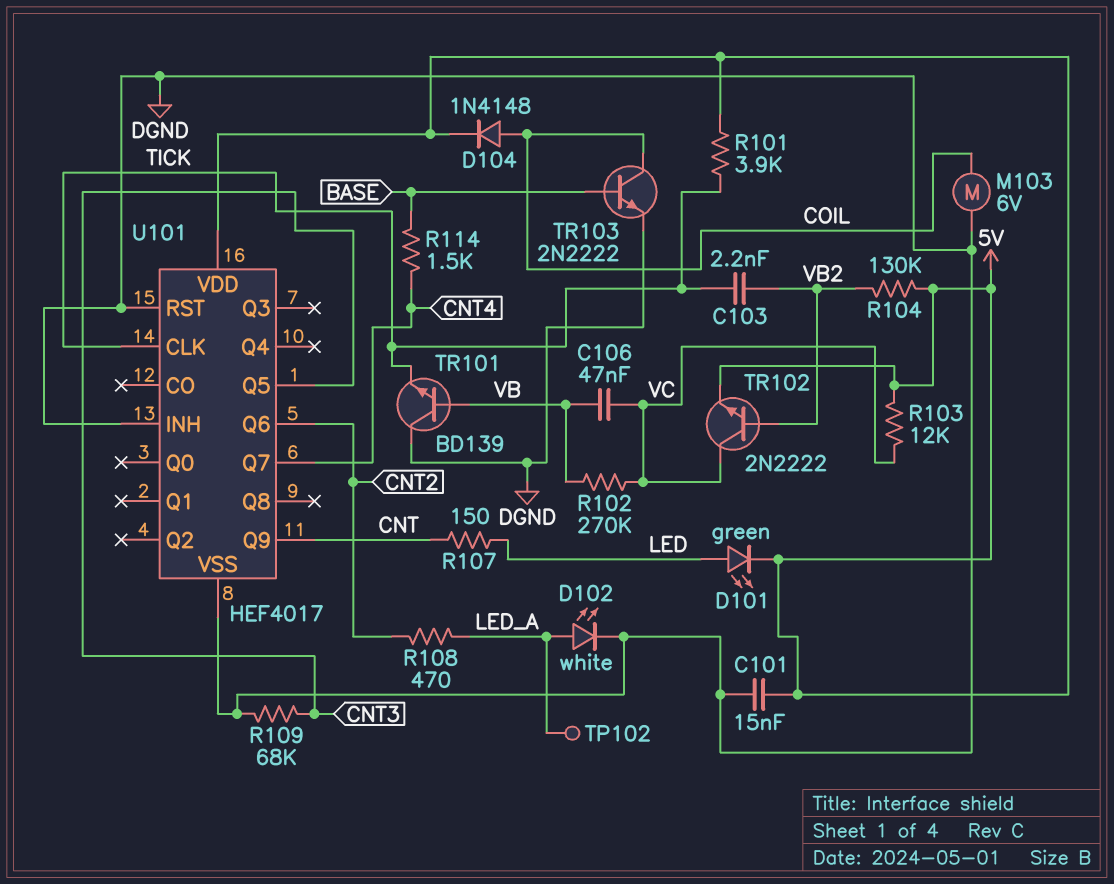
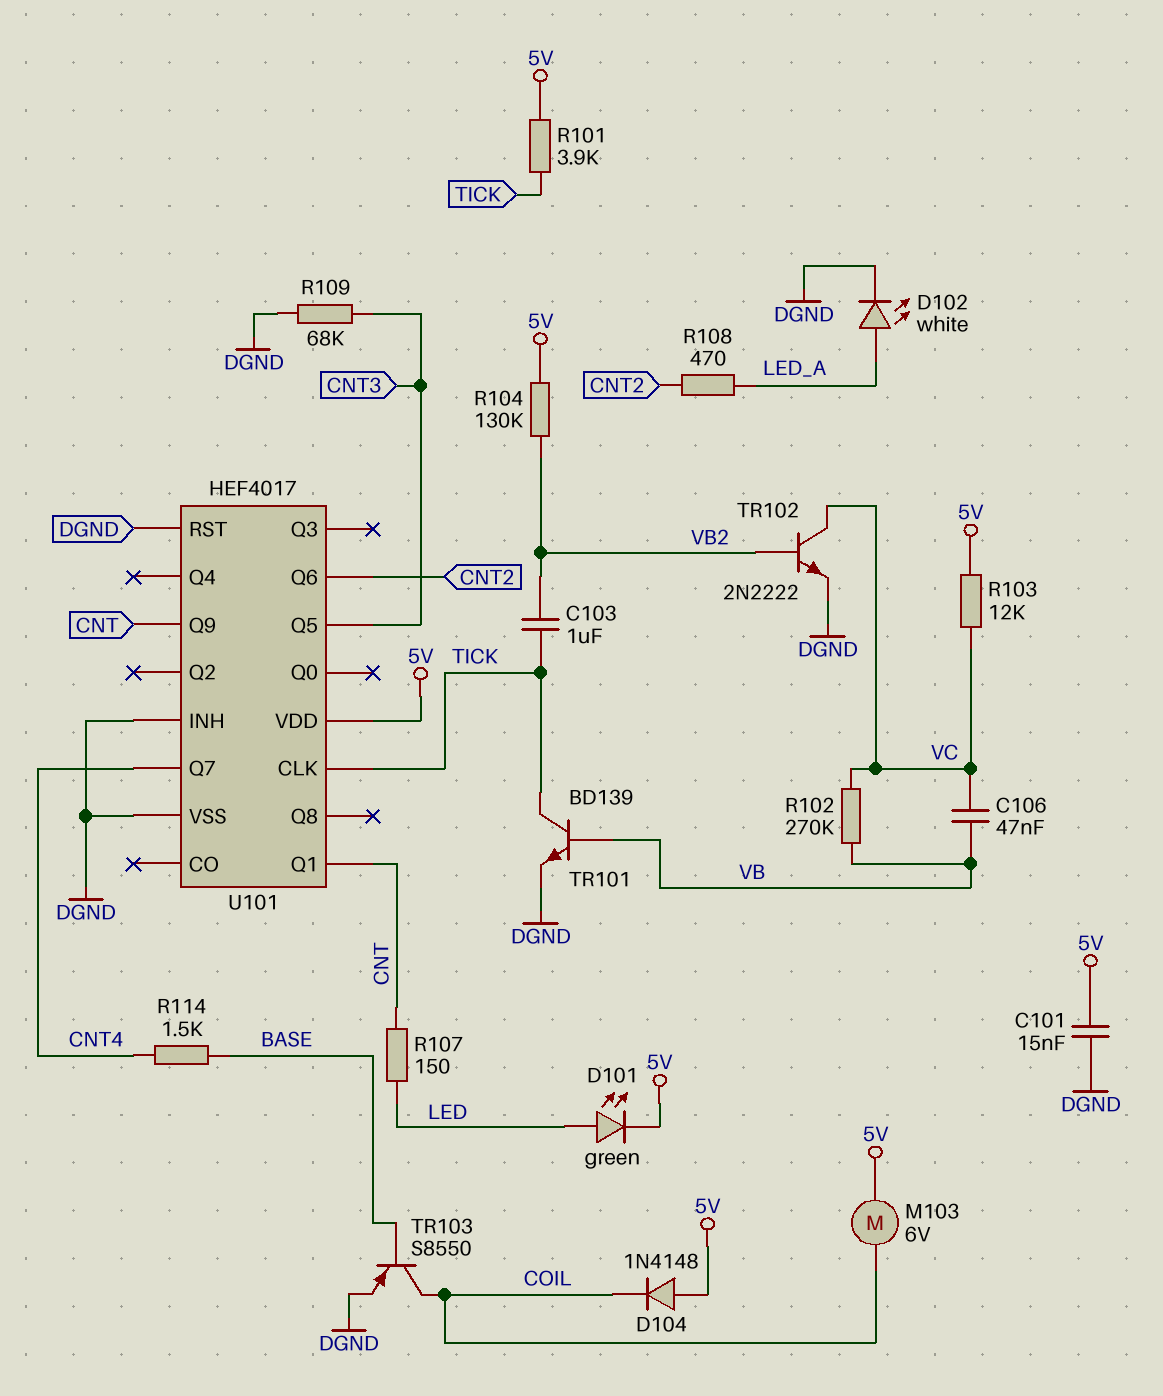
C103: 2.2nF (TICK, VB2) -> 1uF (TICK, VB2)
D104: diode 1N4148 (A COIL, K 5V) -> diode 1N4148 (A 5V, K COIL)
M103: motor 6V (COIL, DGND) -> motor 6V (5V, COIL)
TP102: test point (LED_A) -> none
TR101: NPN BD139 (B VB, C DGND, E TICK) -> NPN BD139 (B VB, C TICK, E DGND)
TR102: NPN 2N2222 (B VB2, C VC, E 5V) -> NPN 2N2222 (B VB2, C VC, E DGND)
TR103: NPN 2N2222 (B BASE, C COIL, E DGND) -> PNP S8550 (B BASE, C COIL, E DGND)
U101 pin Q1: none -> CNT

